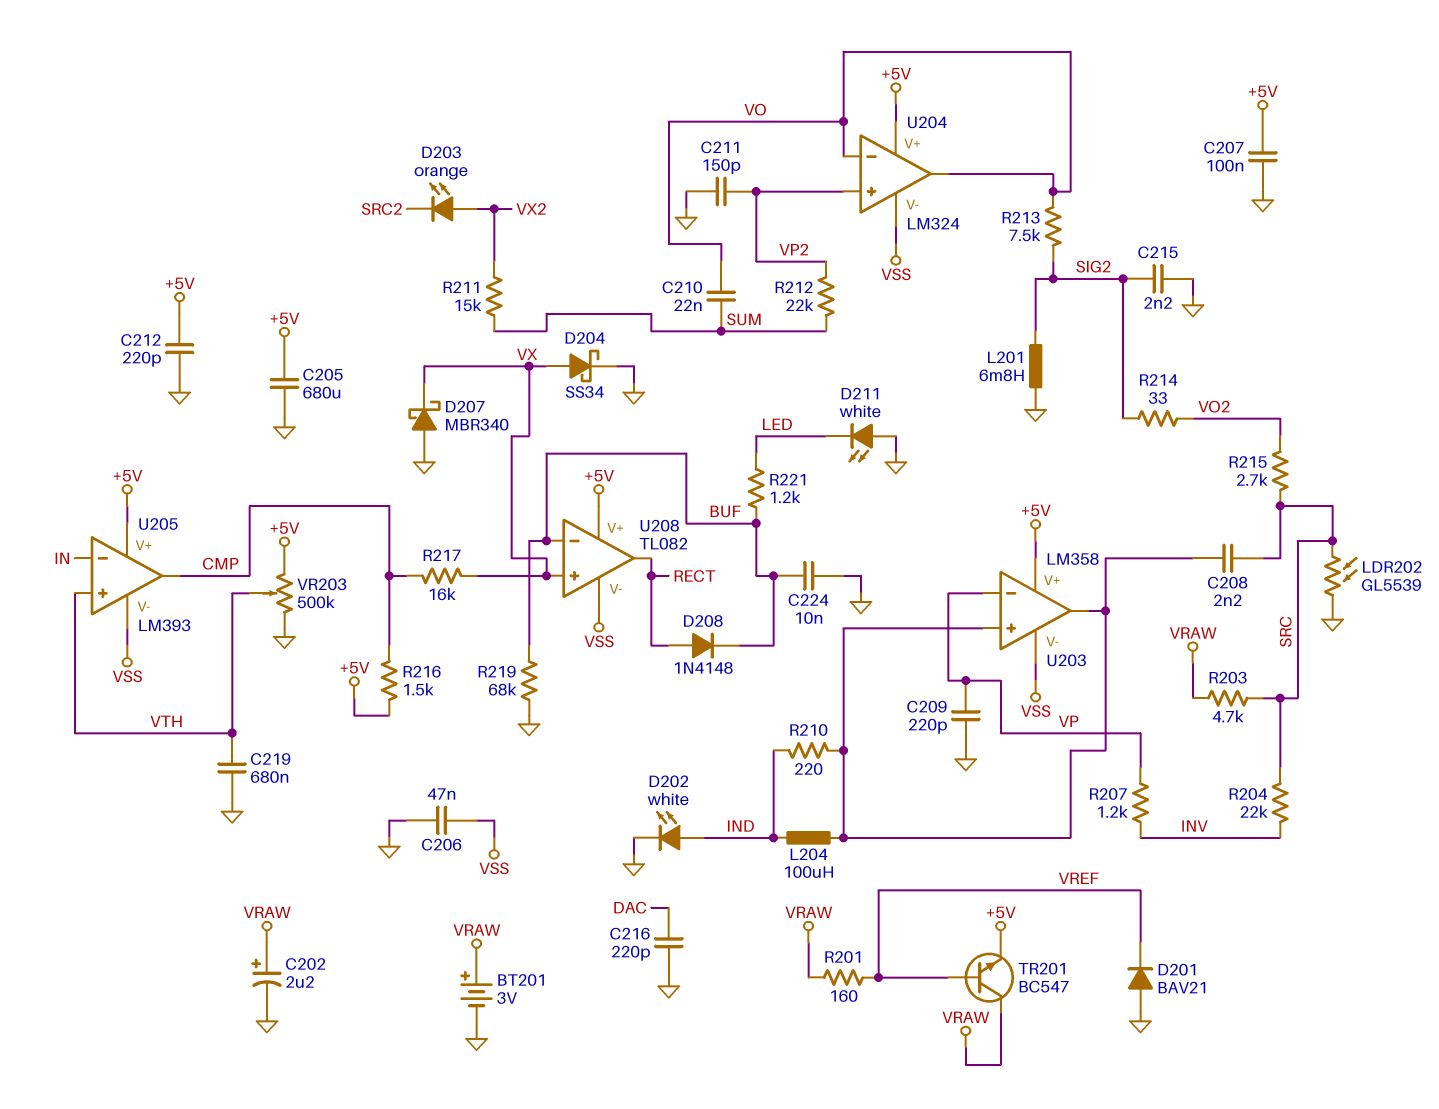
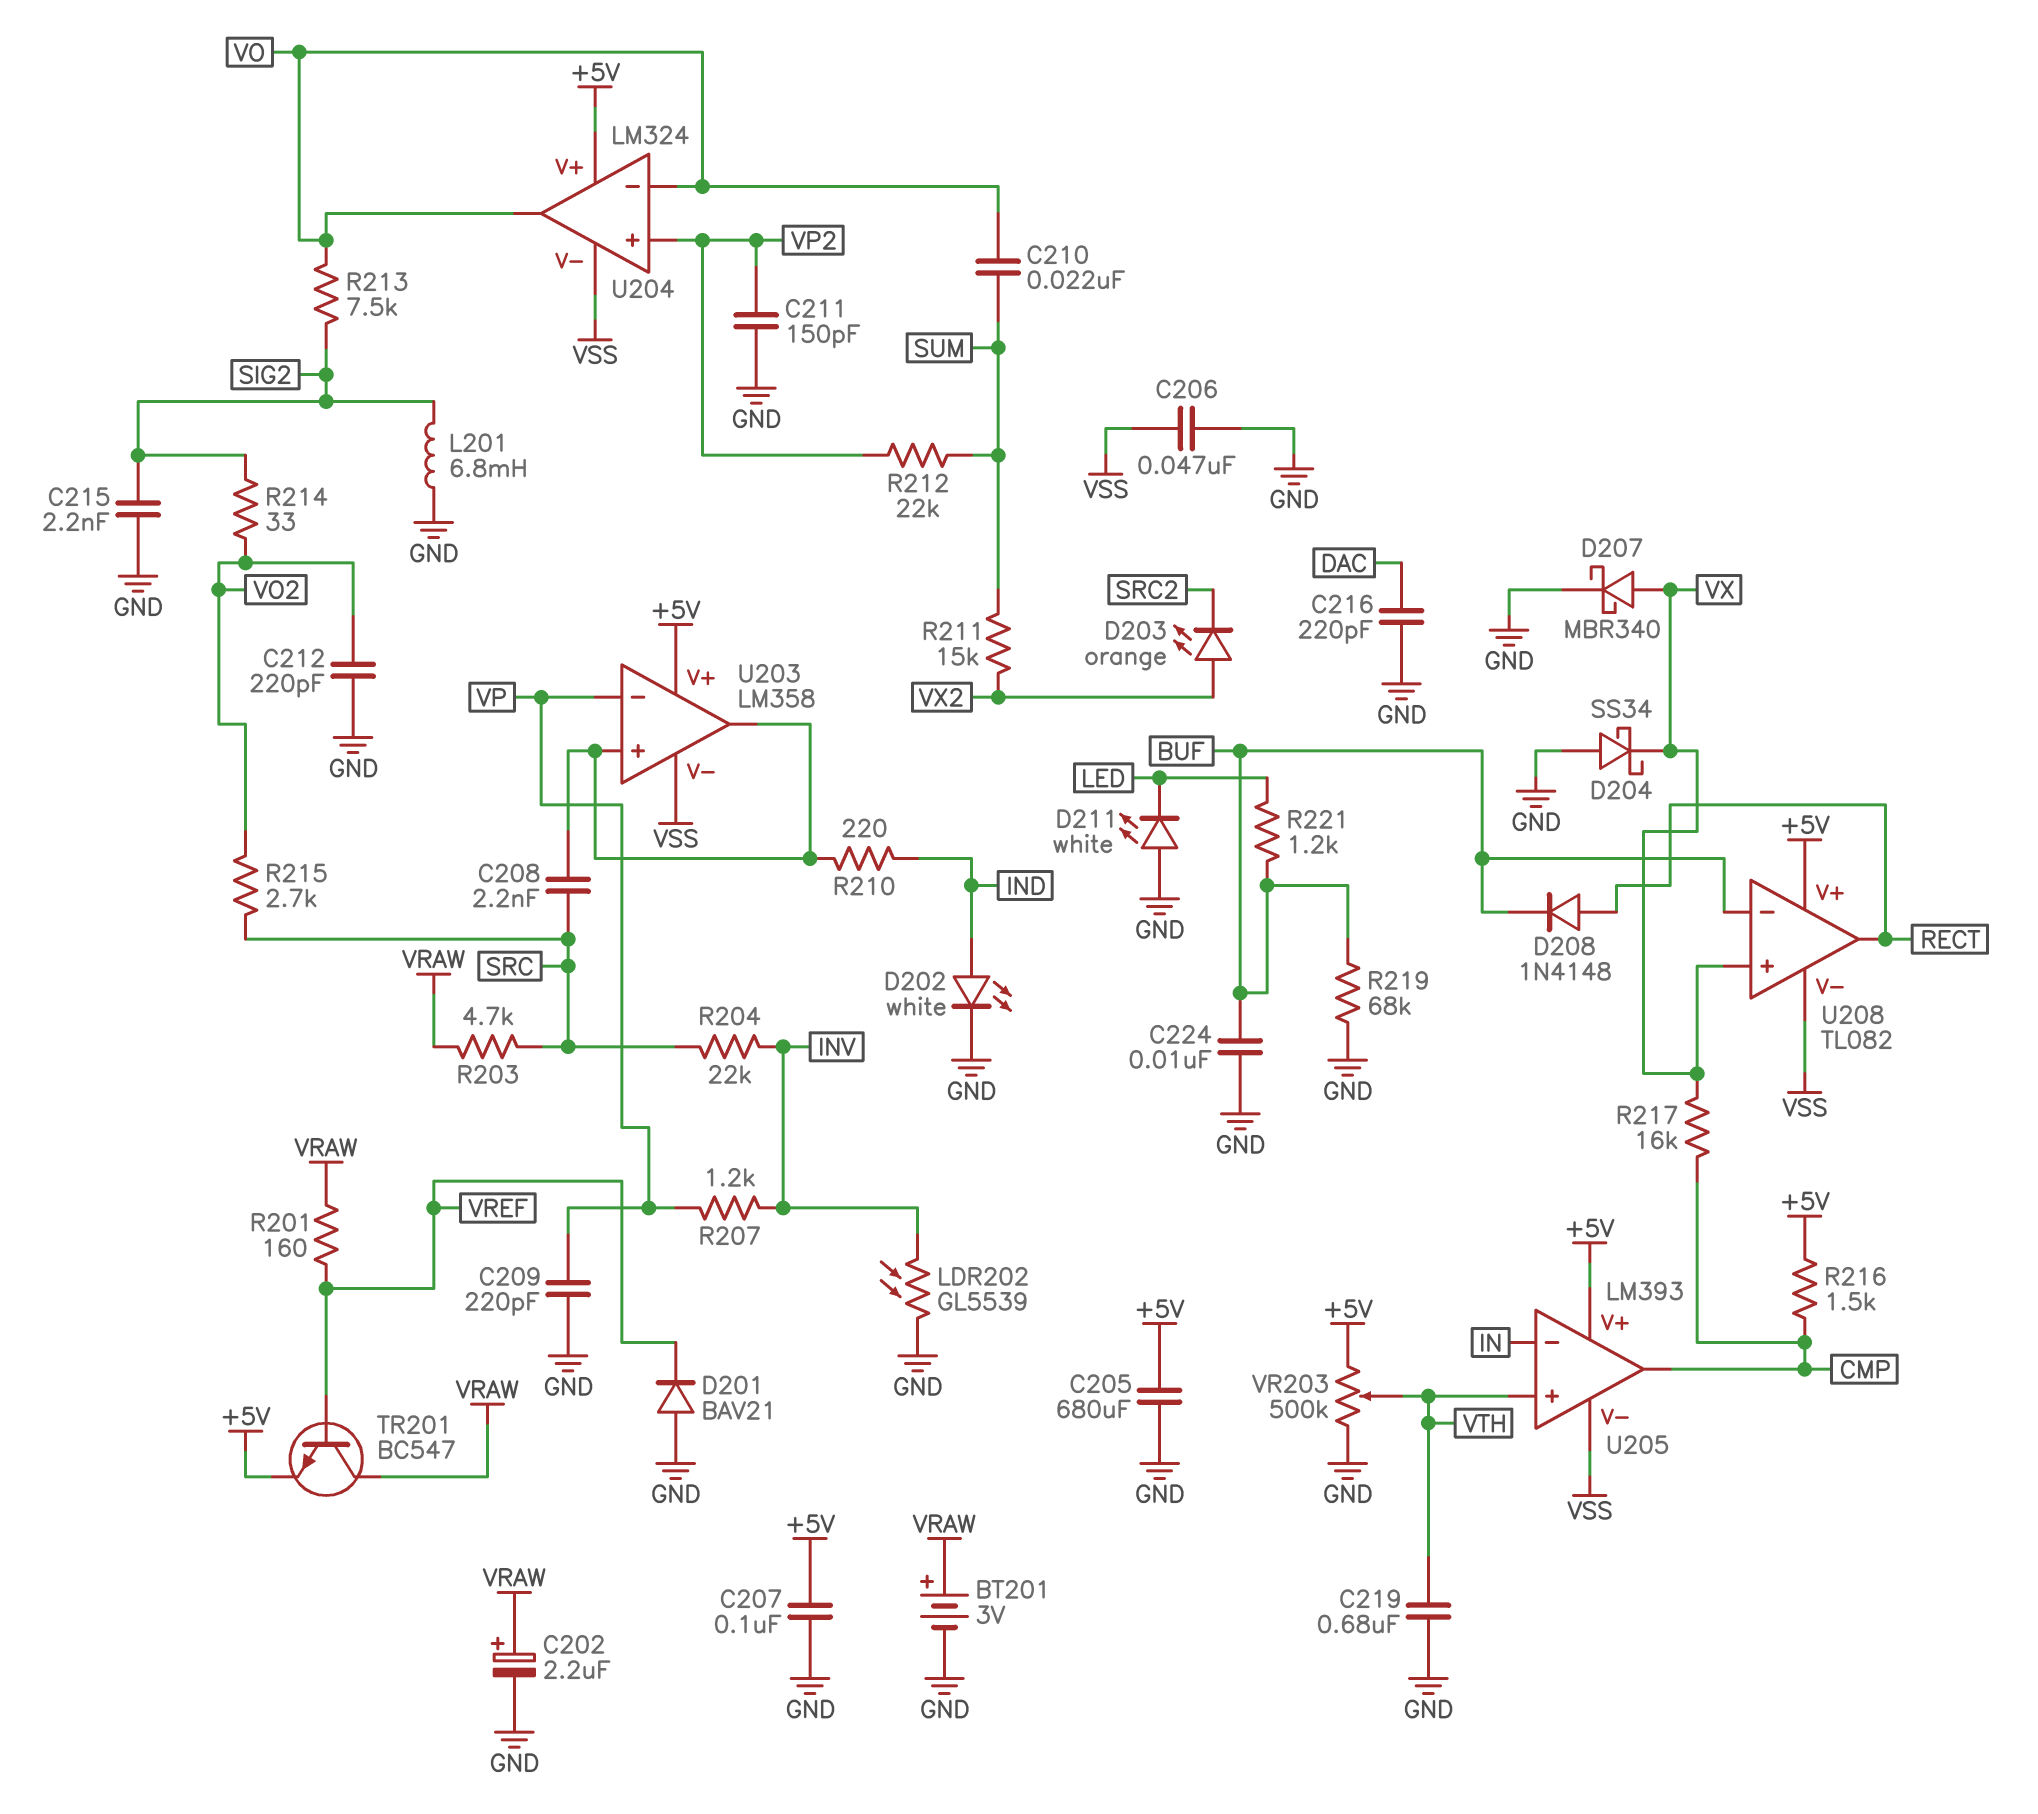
C212: 220pF (+5V, GND) -> 220pF (GND, VO2)
D204: schottky SS34 (A VX, K GND) -> schottky SS34 (A GND, K VX)
D207: schottky MBR340 (A GND, K VX) -> schottky MBR340 (A VX, K GND)
L204: 100uH (IND, U203/in+) -> none
LDR202: GL5539 (GND, SRC) -> GL5539 (GND, INV)

